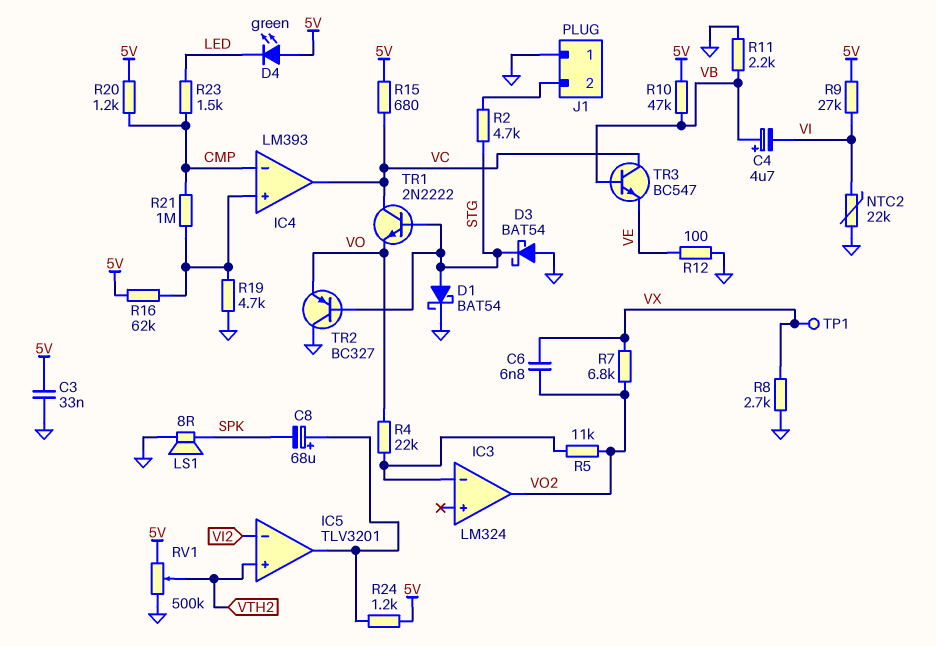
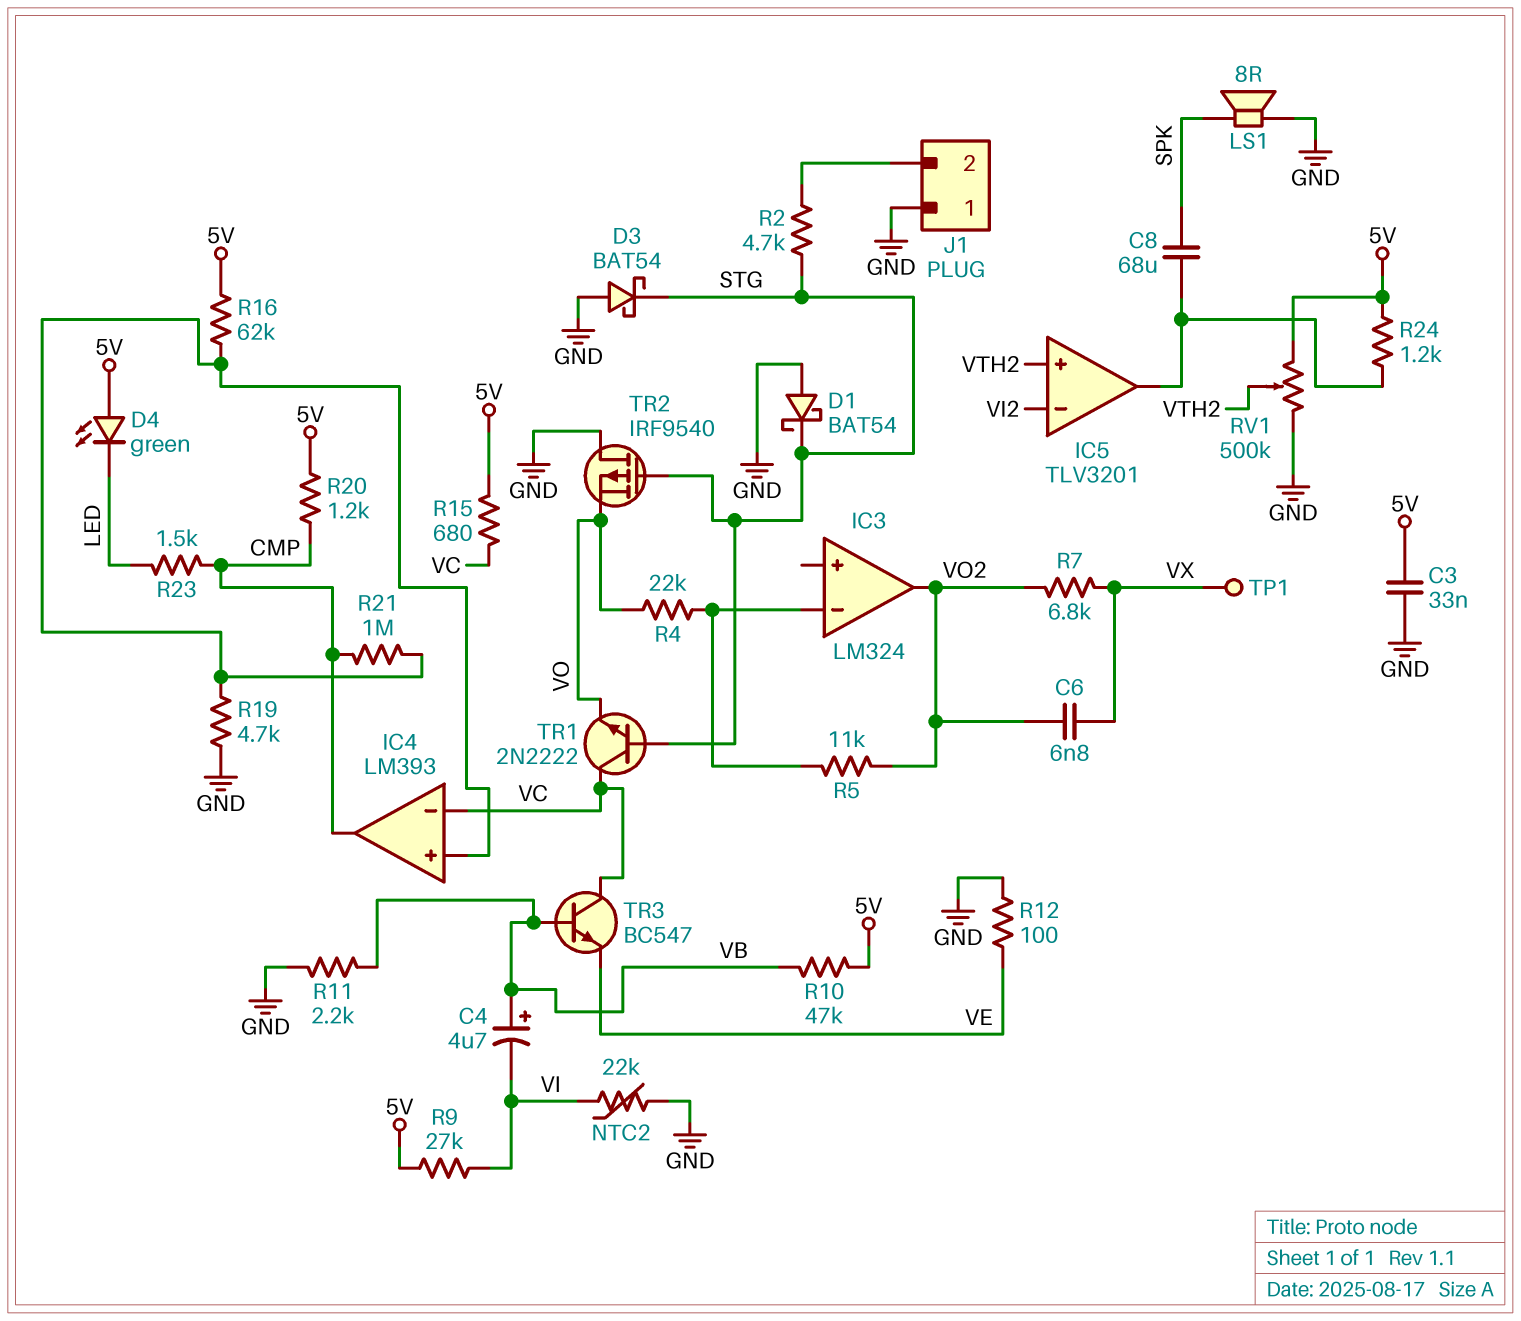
C8: 68uF (plus IC5/out, minus SPK) -> 68uF (IC5/out, SPK)
D1: schottky BAT54 (A STG, K GND) -> schottky BAT54 (A GND, K STG)
IC4 pin in-: CMP -> VC
IC4 pin out: VC -> CMP
R8: 2.7k (GND, VX) -> none
TR2: PNP BC327 (B STG, C GND, E VO) -> PMOS IRF9540 (G STG, D GND, S VO)

